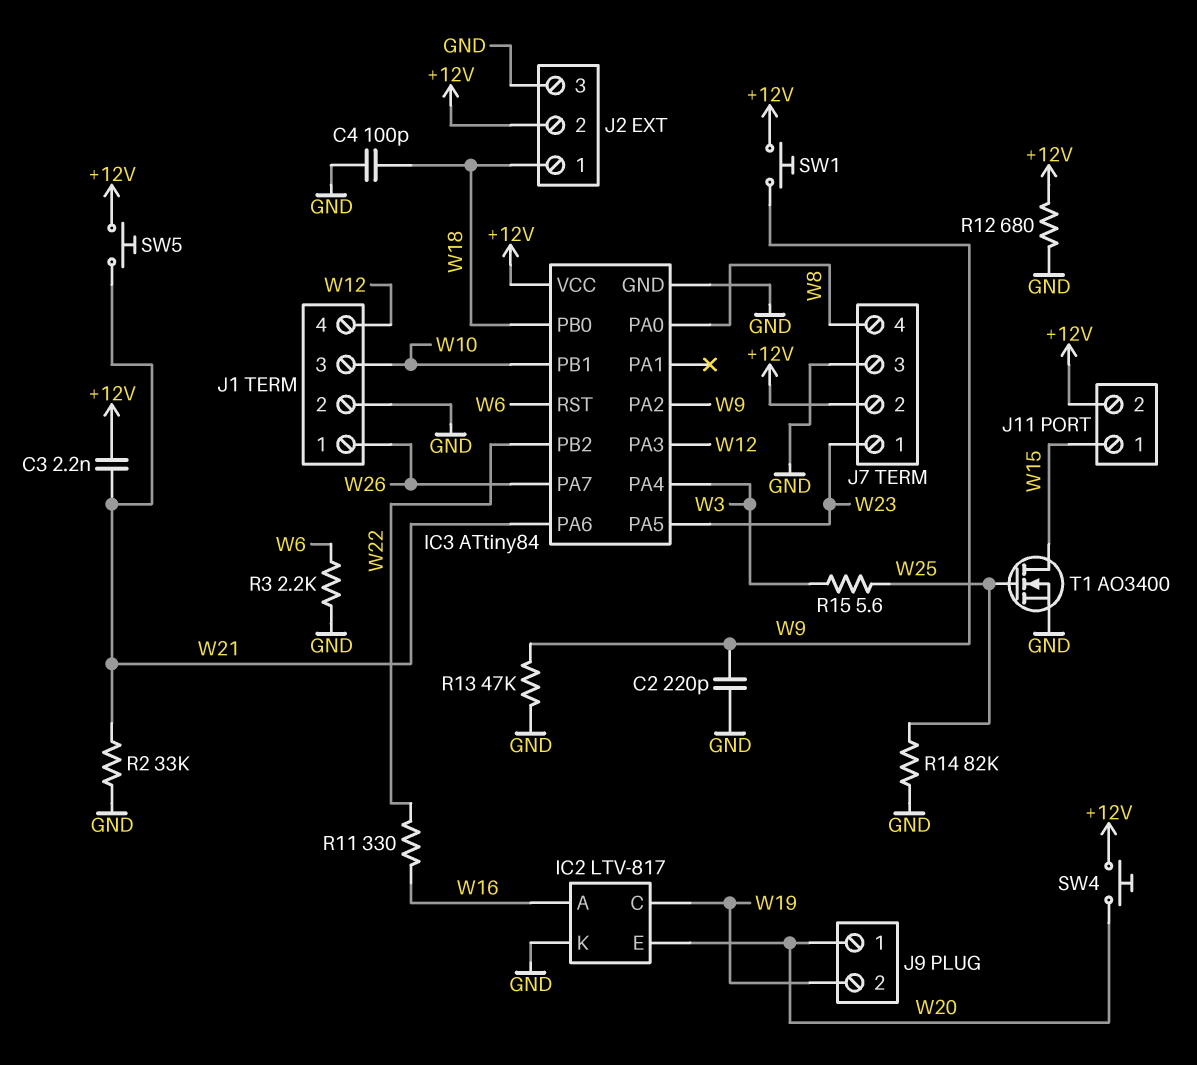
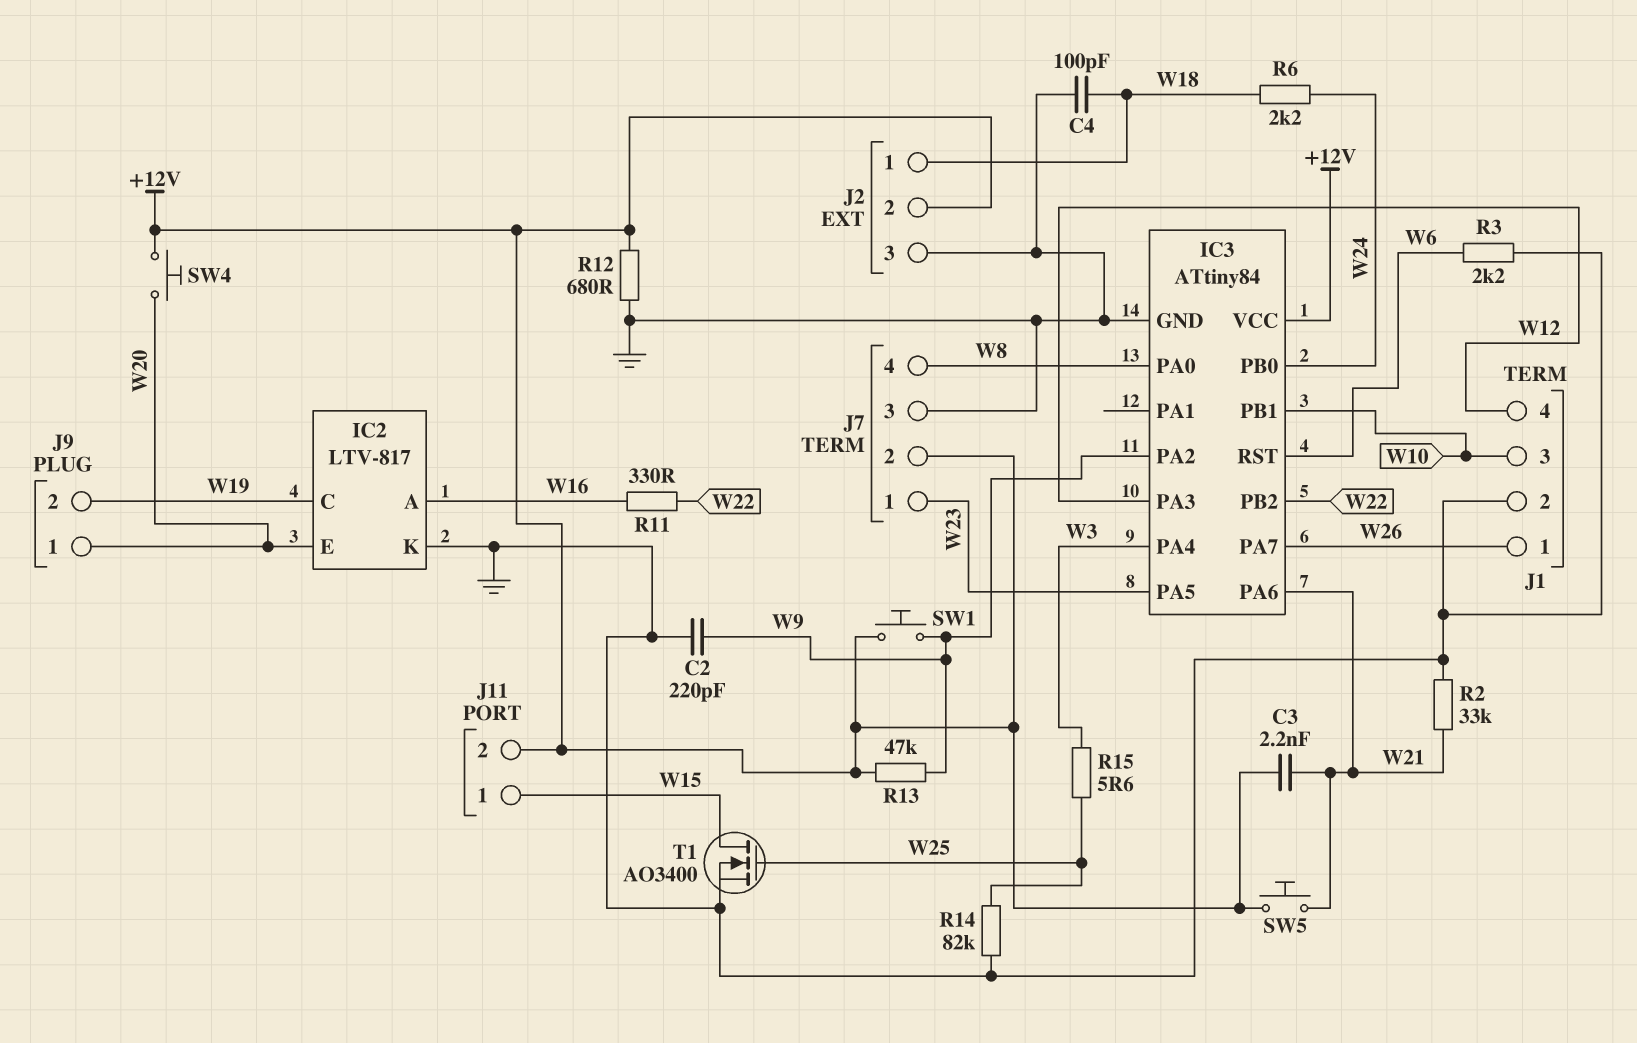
IC3 pin PB0: W18 -> W24
R6: none -> 2.2k (W18, W24)
R13: 47k (GND, W9) -> 47k (+12V, W9)

